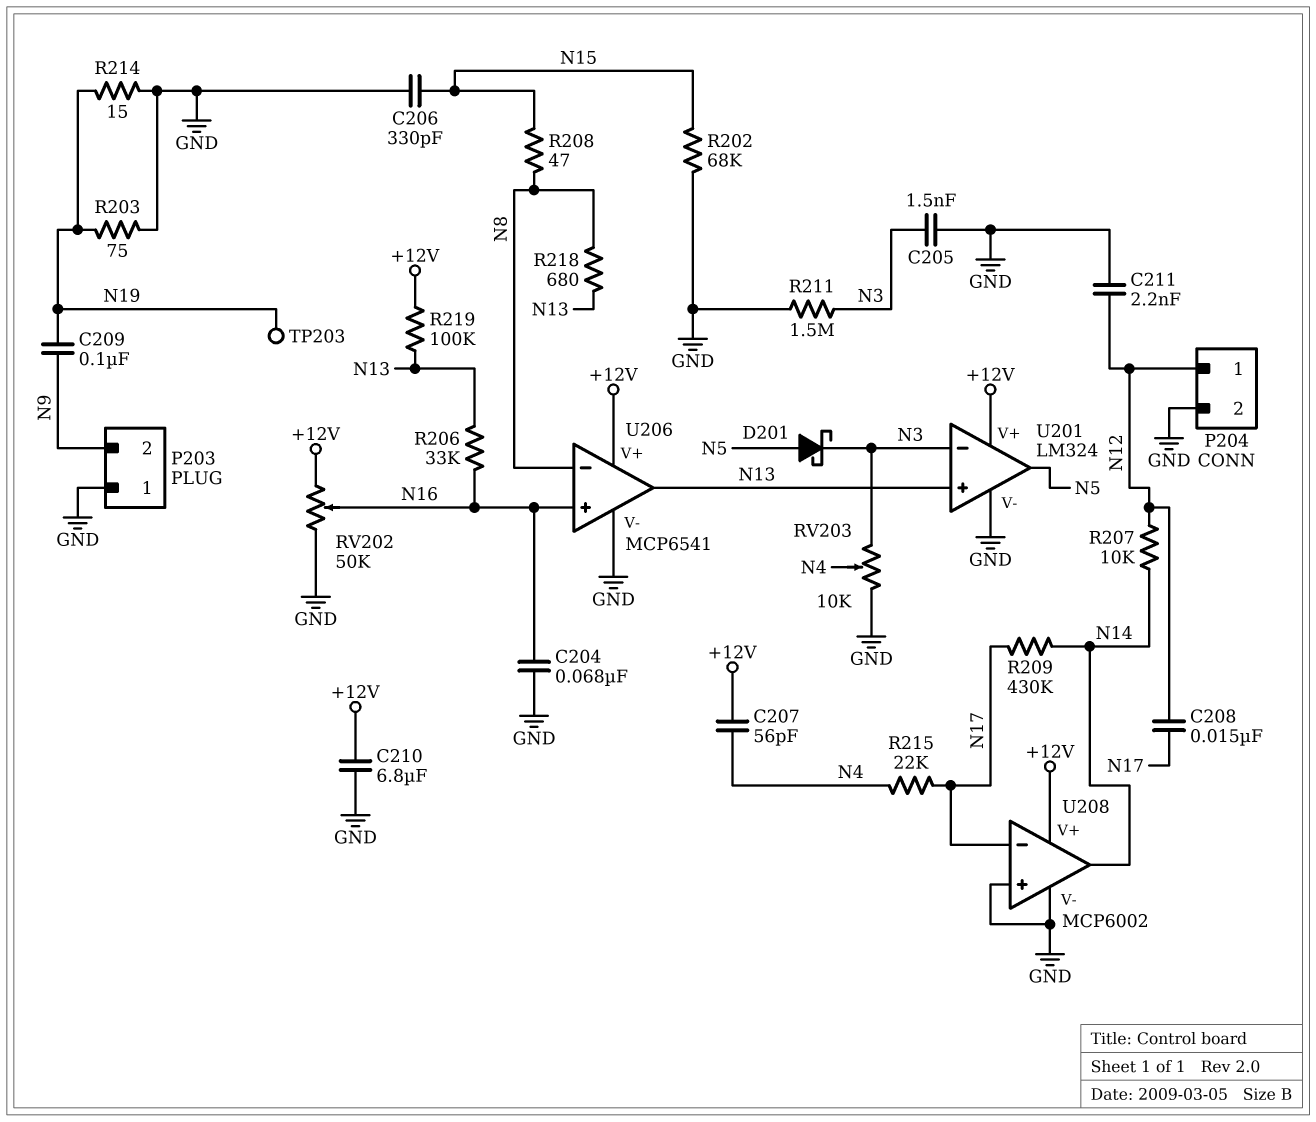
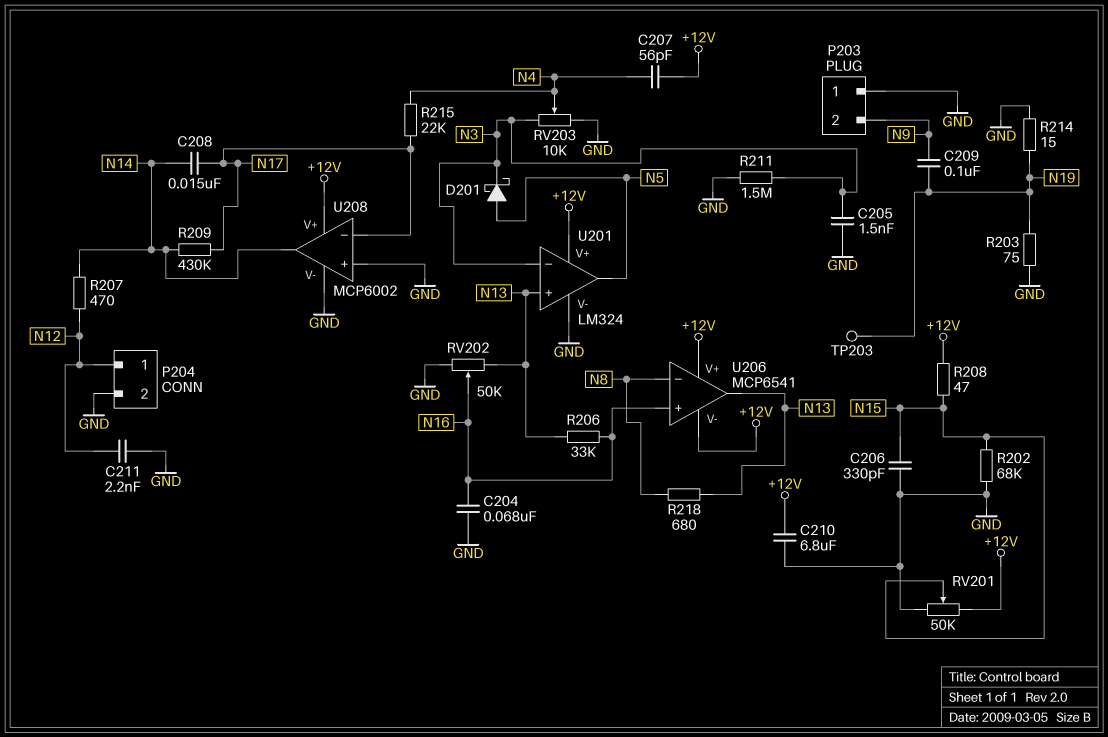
C208: 15nF (N12, N17) -> 15nF (N14, N17)
R207: 10k (N12, N14) -> 470 (N12, N14)
R208: 47 (N8, N15) -> 47 (+12V, N15)
R219: 100k (+12V, N13) -> none
RV201: none -> 50k (+12V, GND, wiper N15)
RV202: 50k (+12V, GND, wiper N16) -> 50k (GND, N13, wiper N16)
U206 pin V-: GND -> +12V

